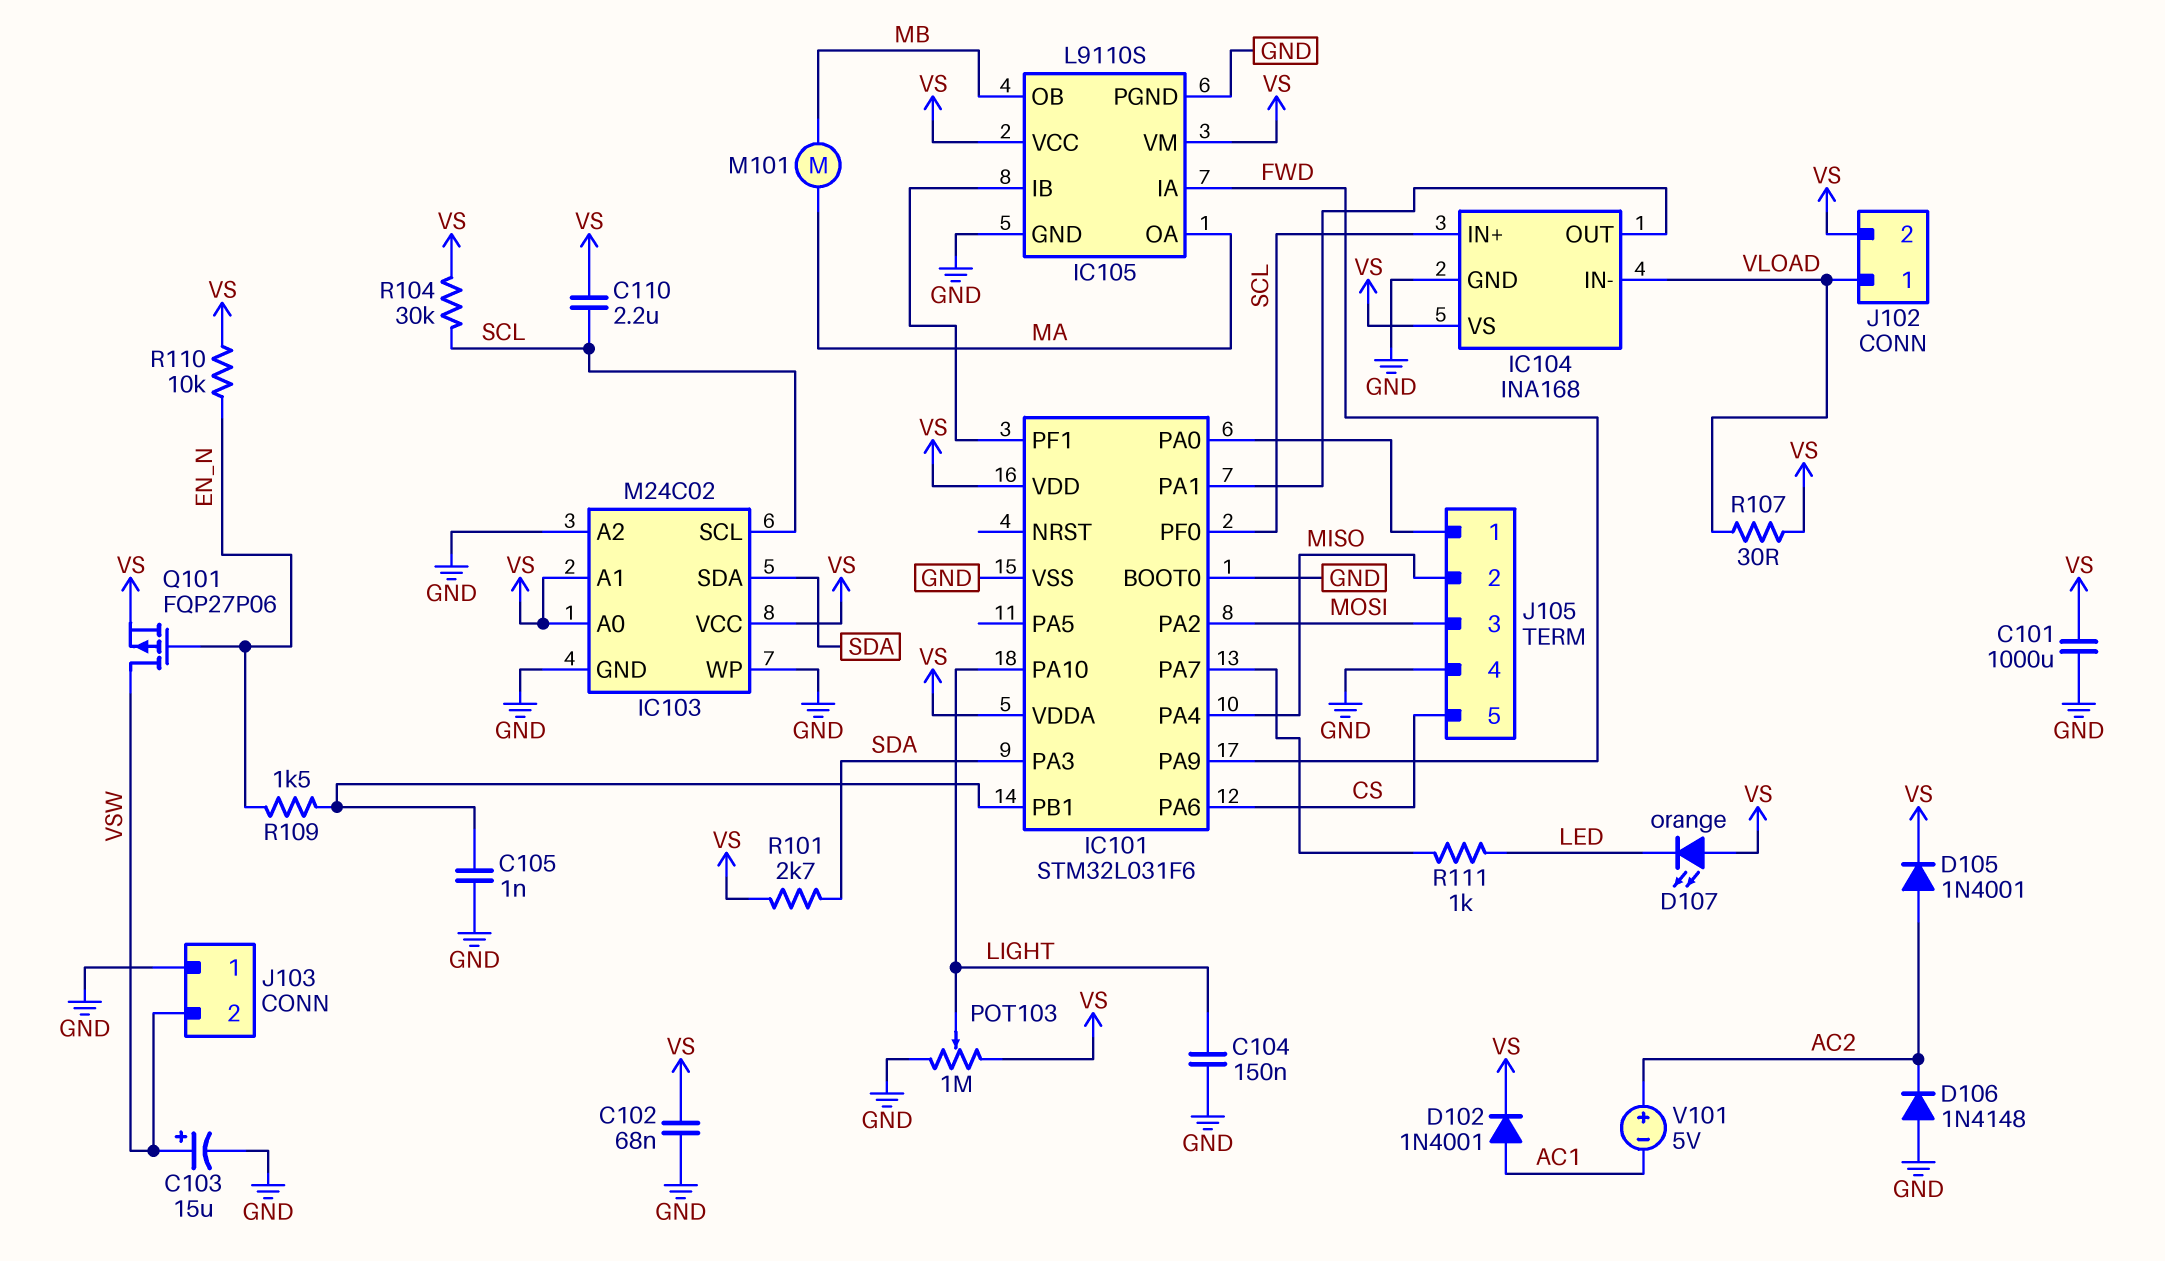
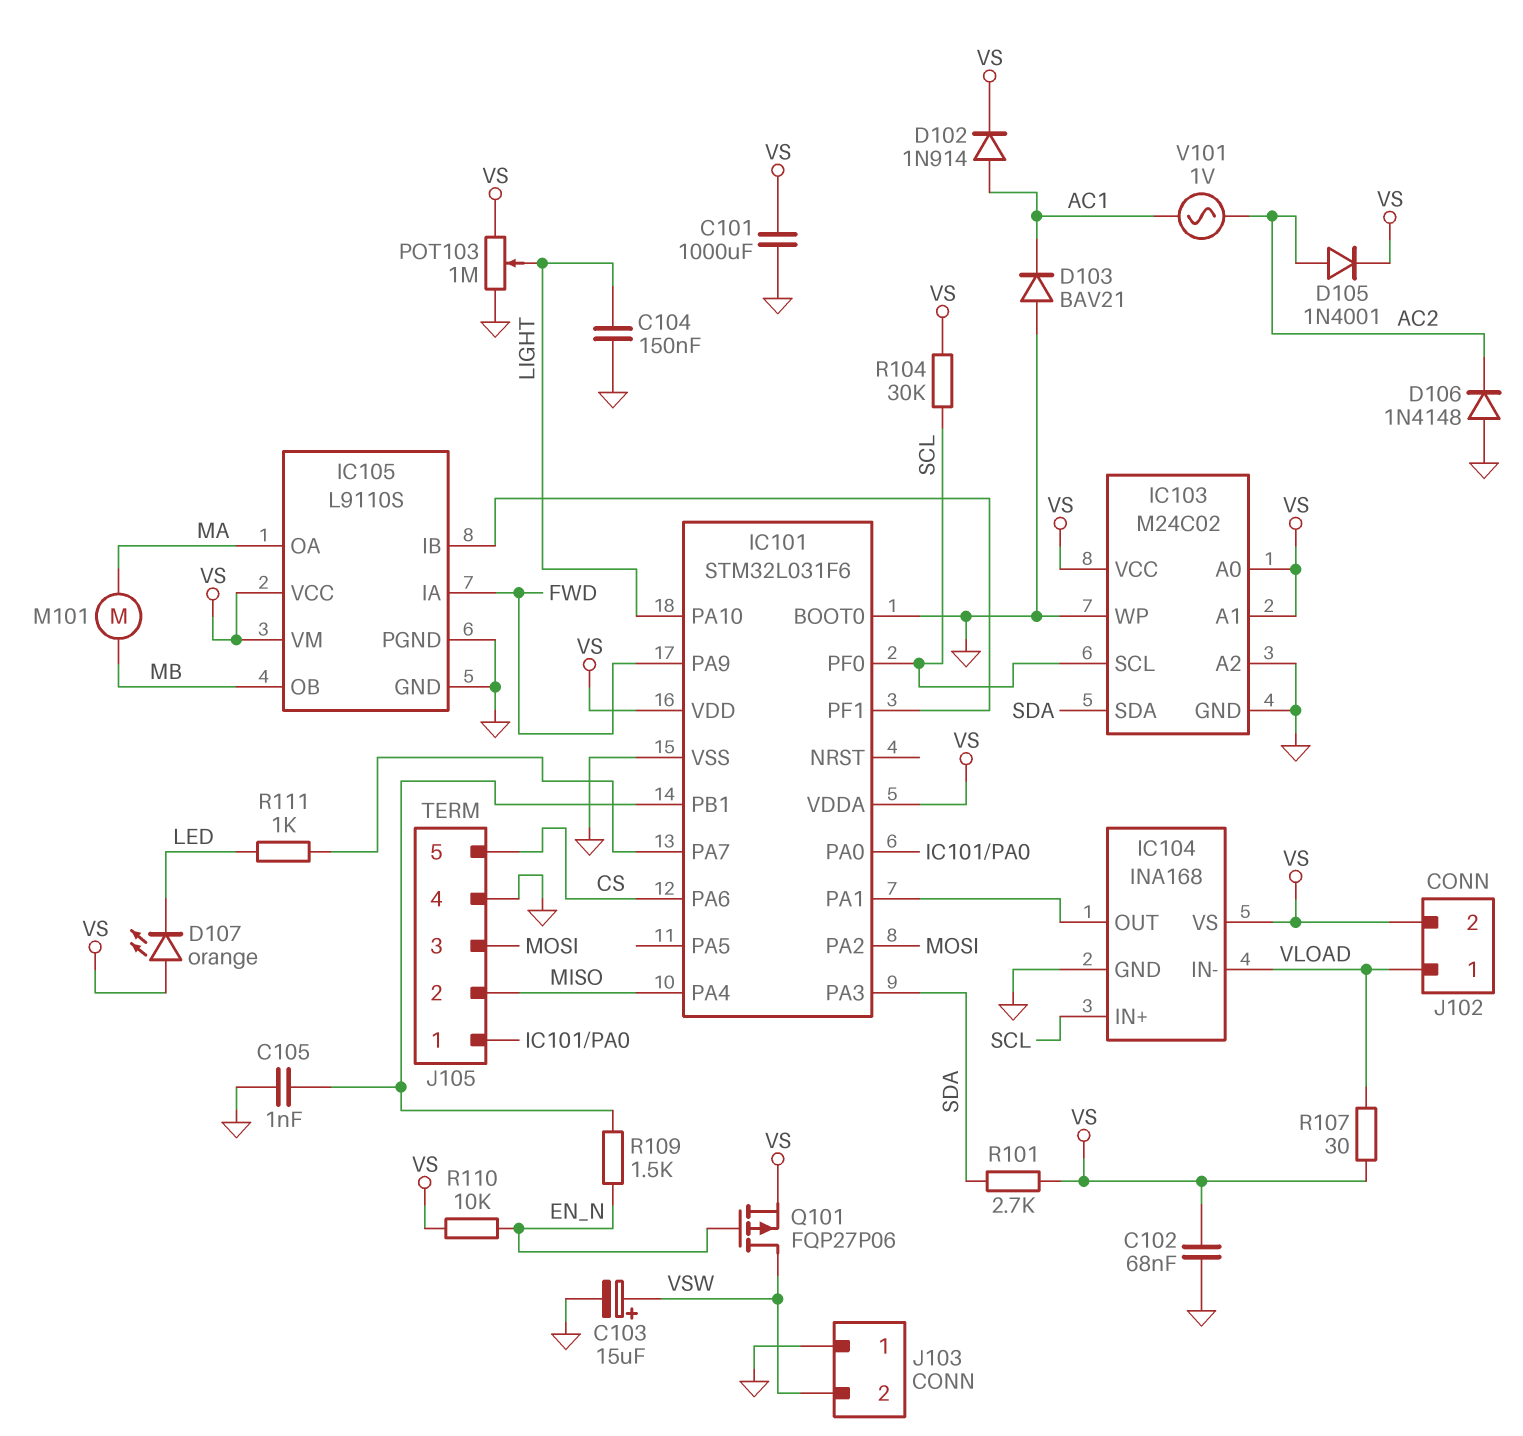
C110: 2.2uF (SCL, VS) -> none
D102: diode 1N4001 (A AC1, K VS) -> diode 1N914 (A AC1, K VS)
D103: none -> diode BAV21 (A GND, K AC1)
V101: 5V (plus AC2, minus AC1) -> AC 1V (AC1, AC2)

